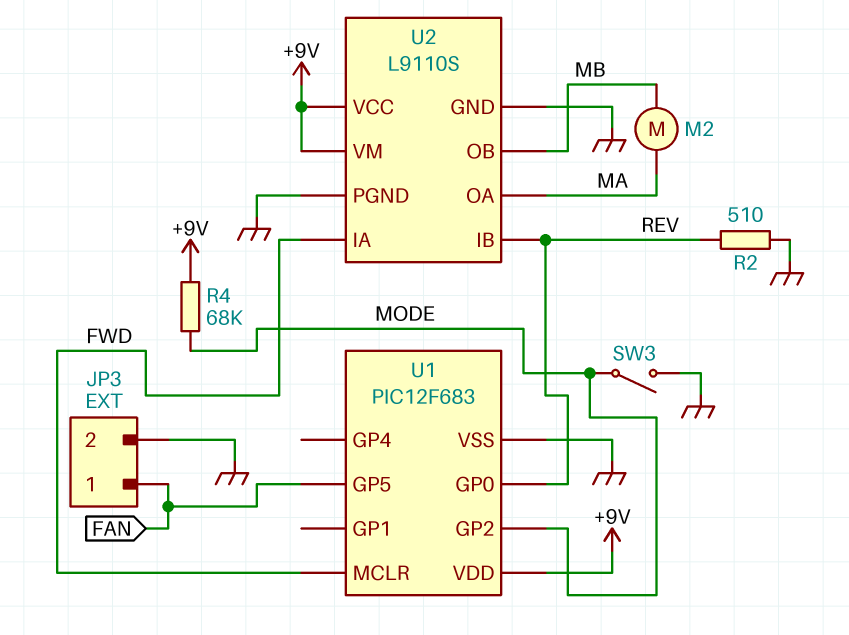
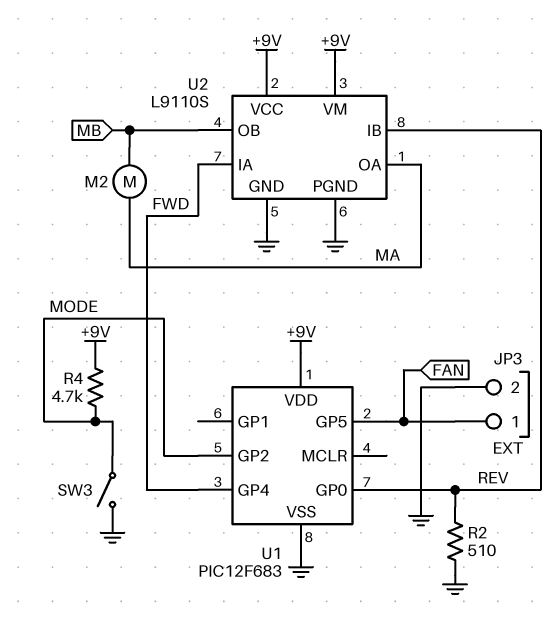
R4: 68k (+9V, MODE) -> 4.7k (+9V, MODE)
U1 pin GP4: none -> FWD
U1 pin MCLR: FWD -> none

